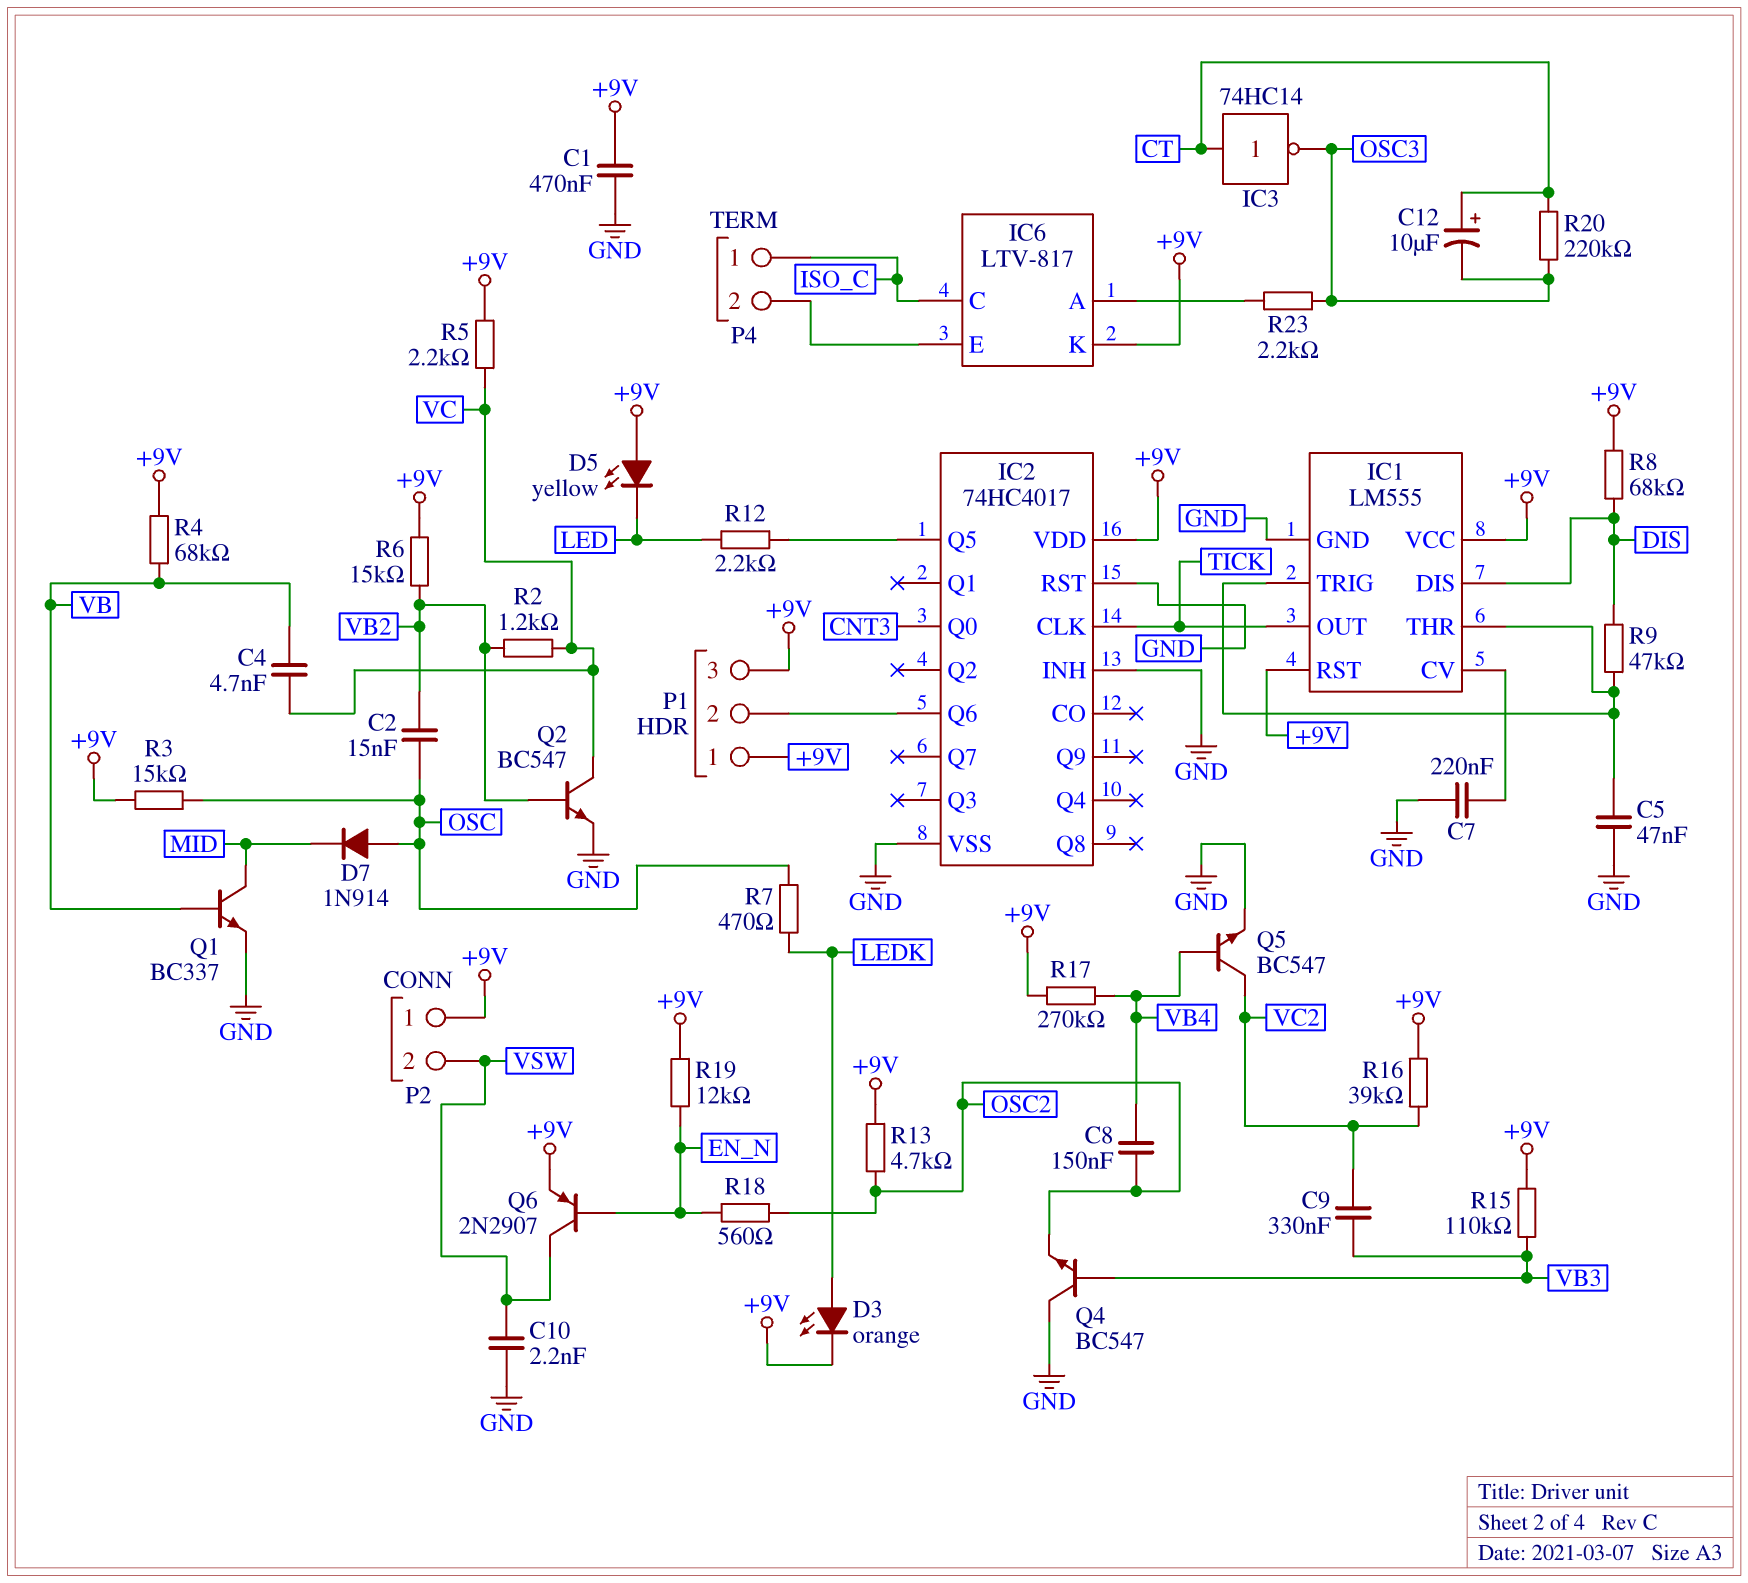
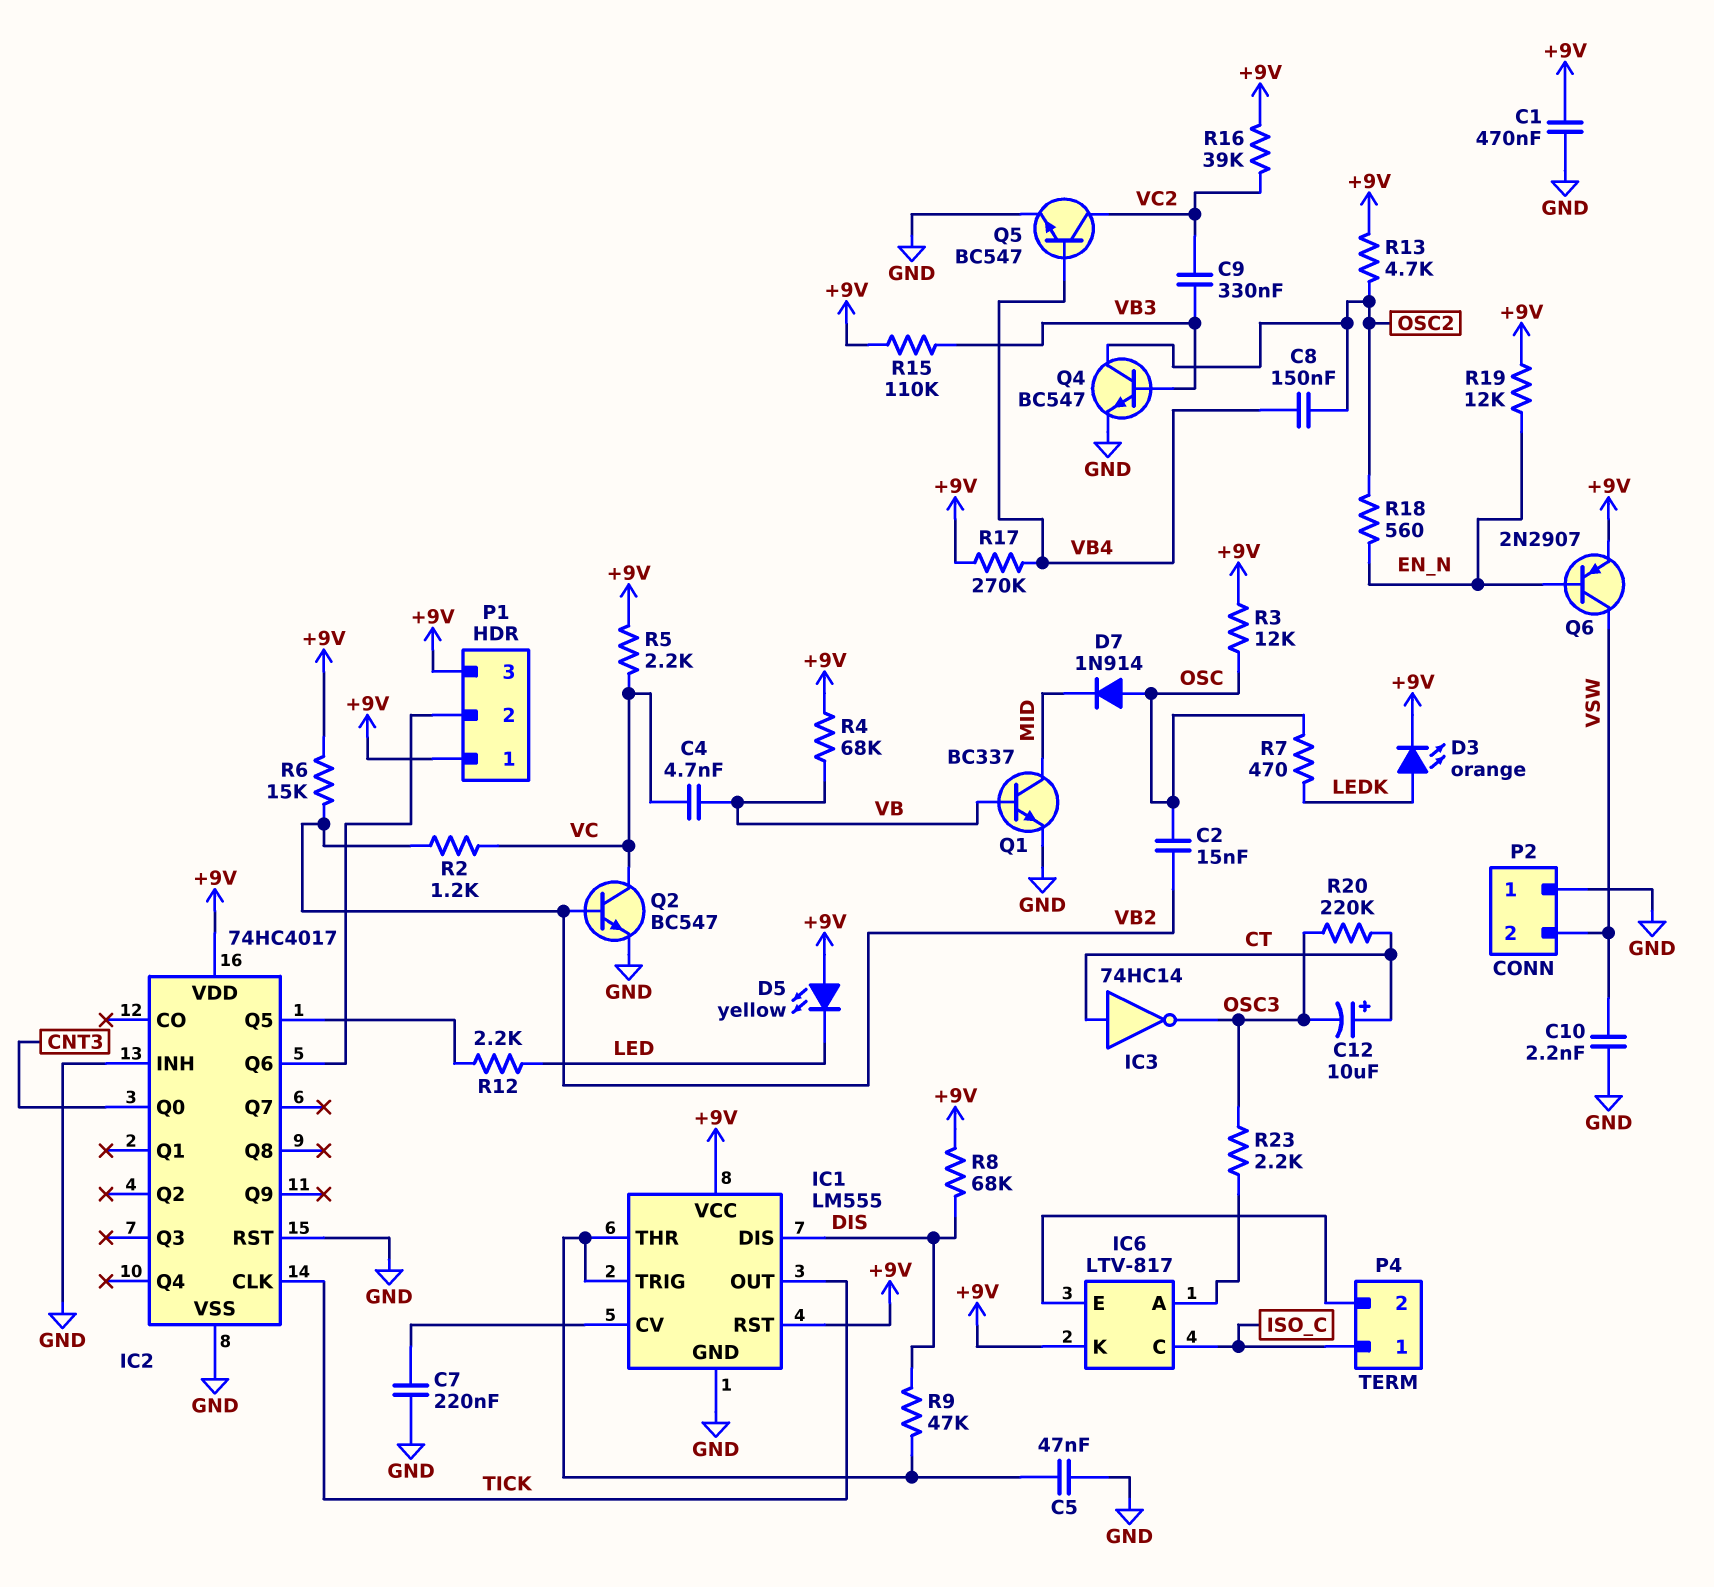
P2 pin 1: +9V -> GND
Q4: NPN BC547 (B VB3, C GND, E OSC2) -> NPN BC547 (B VB3, C OSC2, E GND)
R3: 15k (+9V, OSC) -> 12k (+9V, OSC)

